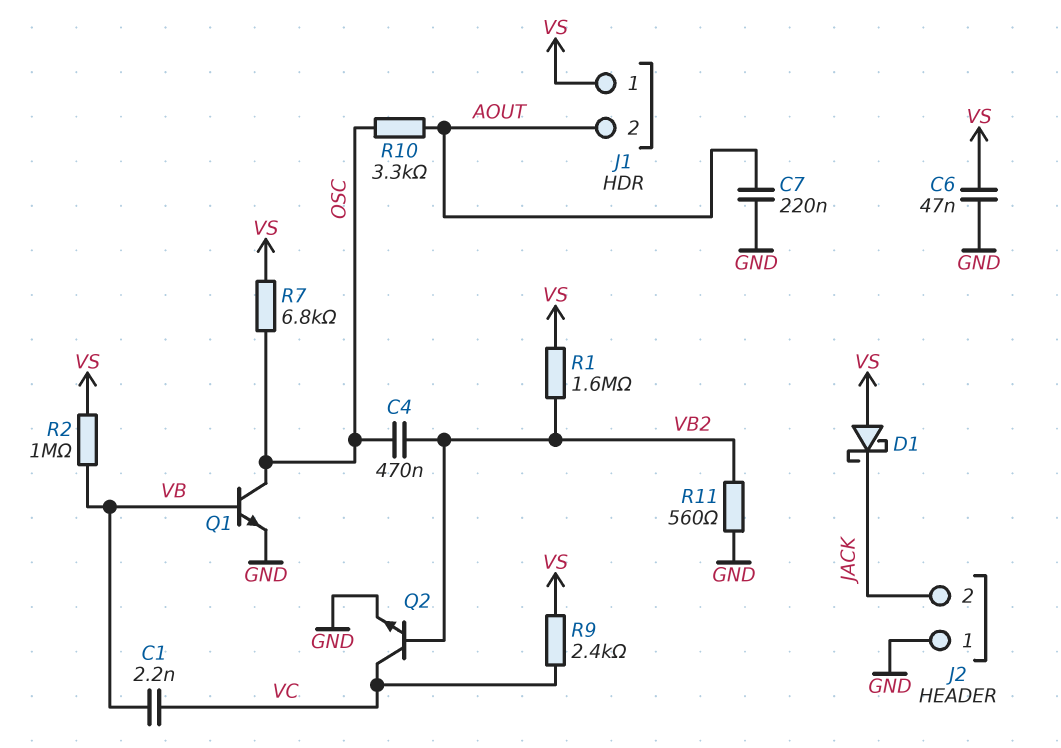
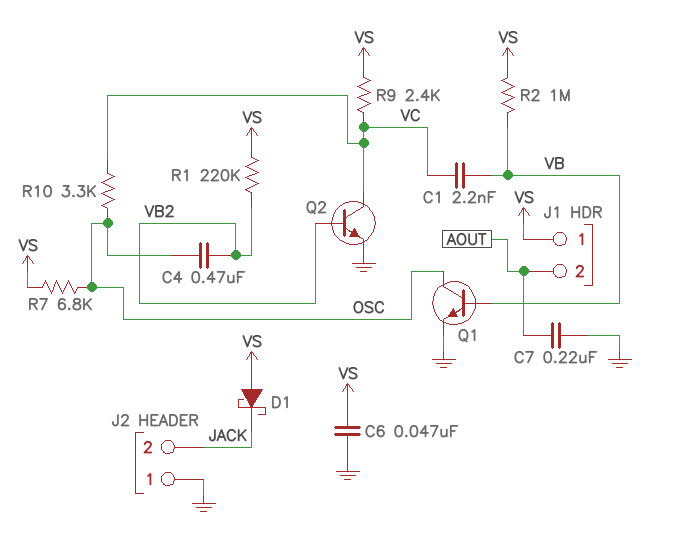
R1: 1.6M (VB2, VS) -> 220k (VB2, VS)
R10: 3.3k (AOUT, OSC) -> 3.3k (OSC, VC)
R11: 560 (GND, VB2) -> none

